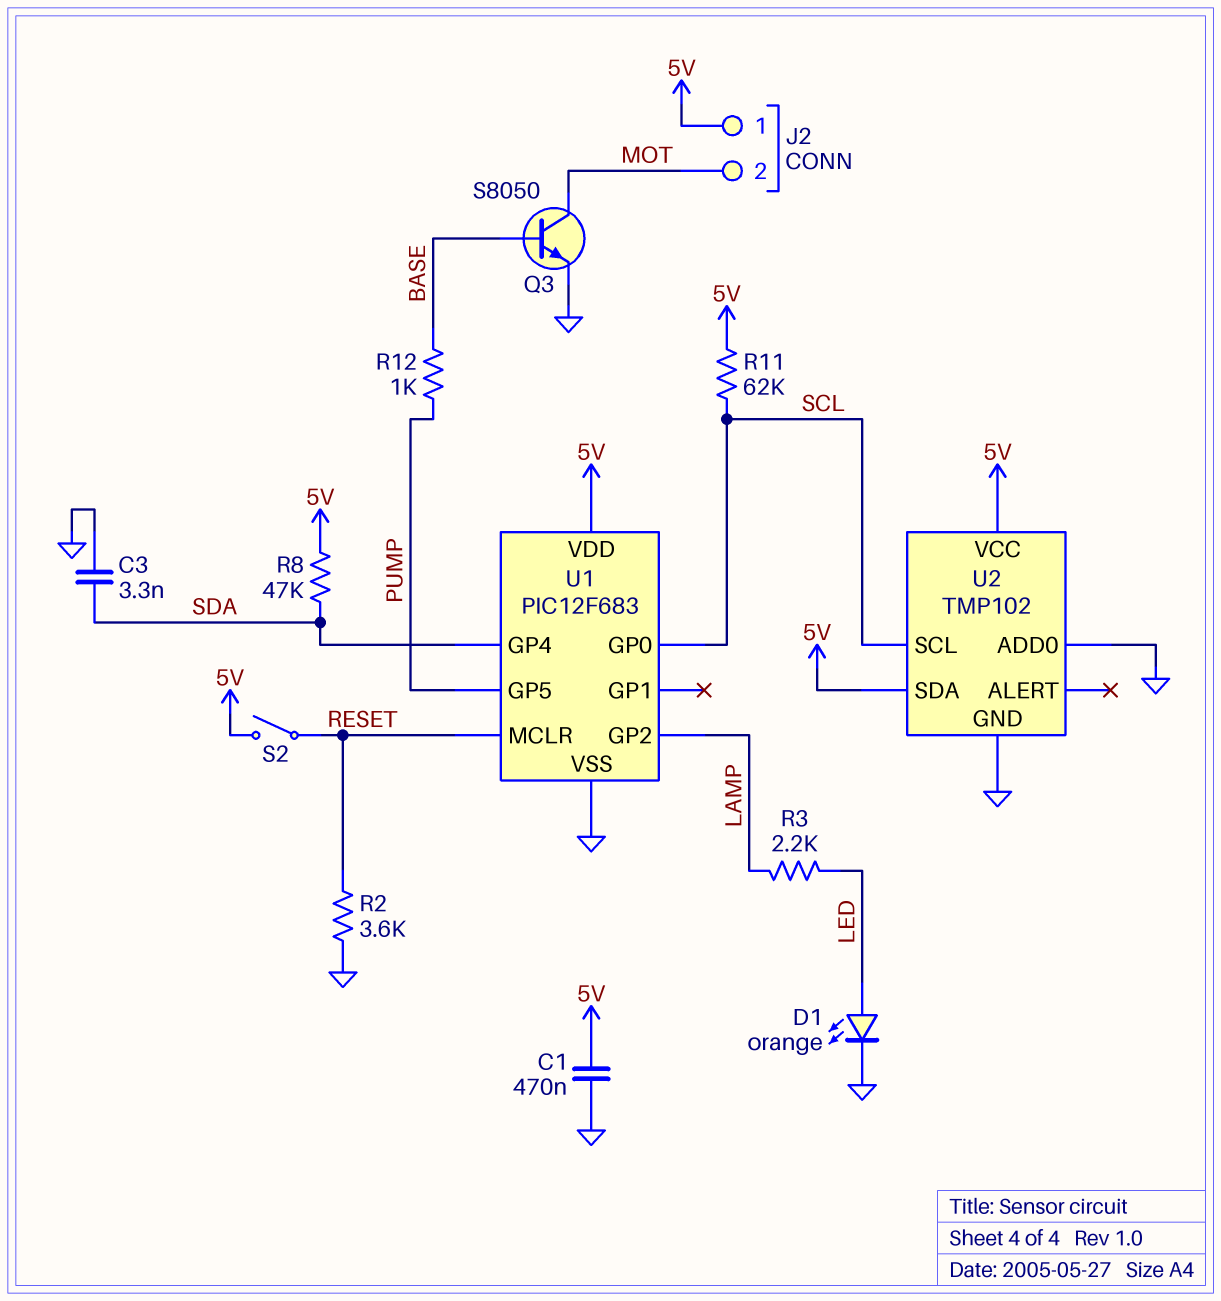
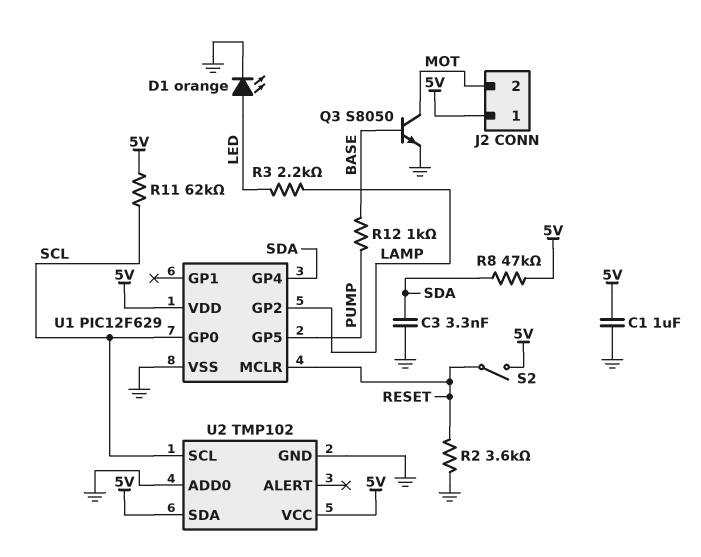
C1: 470nF (5V, GND) -> 1uF (5V, GND)
U1: PIC12F683 -> PIC12F629

